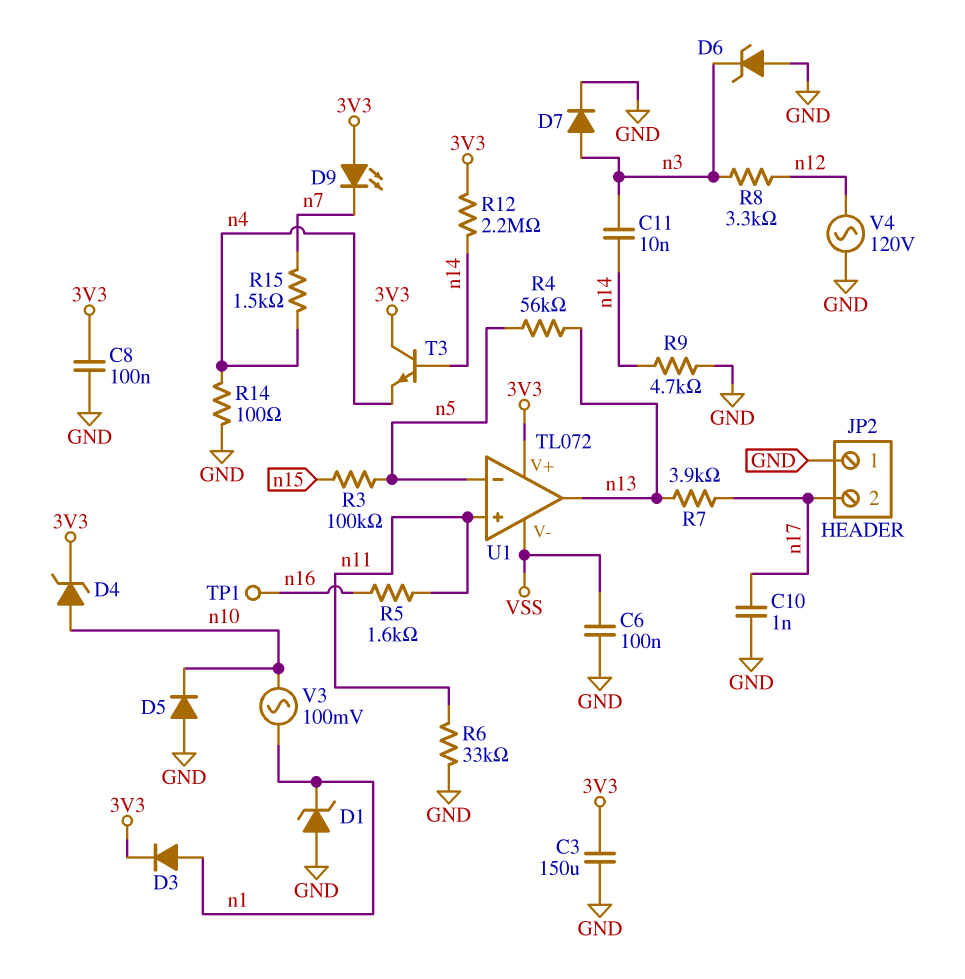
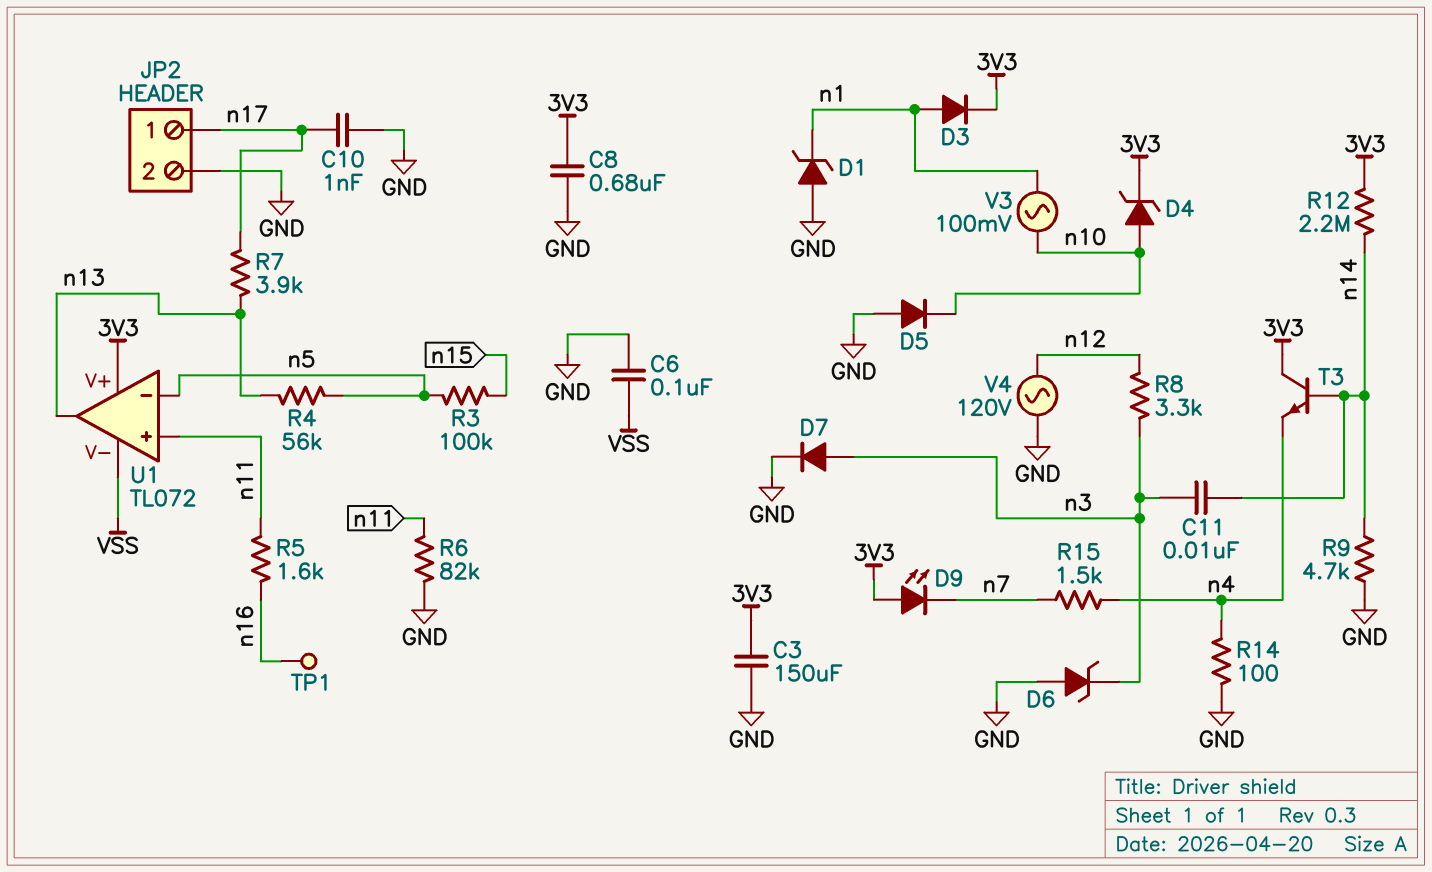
C8: 100nF (3V3, GND) -> 680nF (3V3, GND)
JP2 pin 1: GND -> n17
JP2 pin 2: n17 -> GND
R6: 33k (GND, n11) -> 82k (GND, n11)

